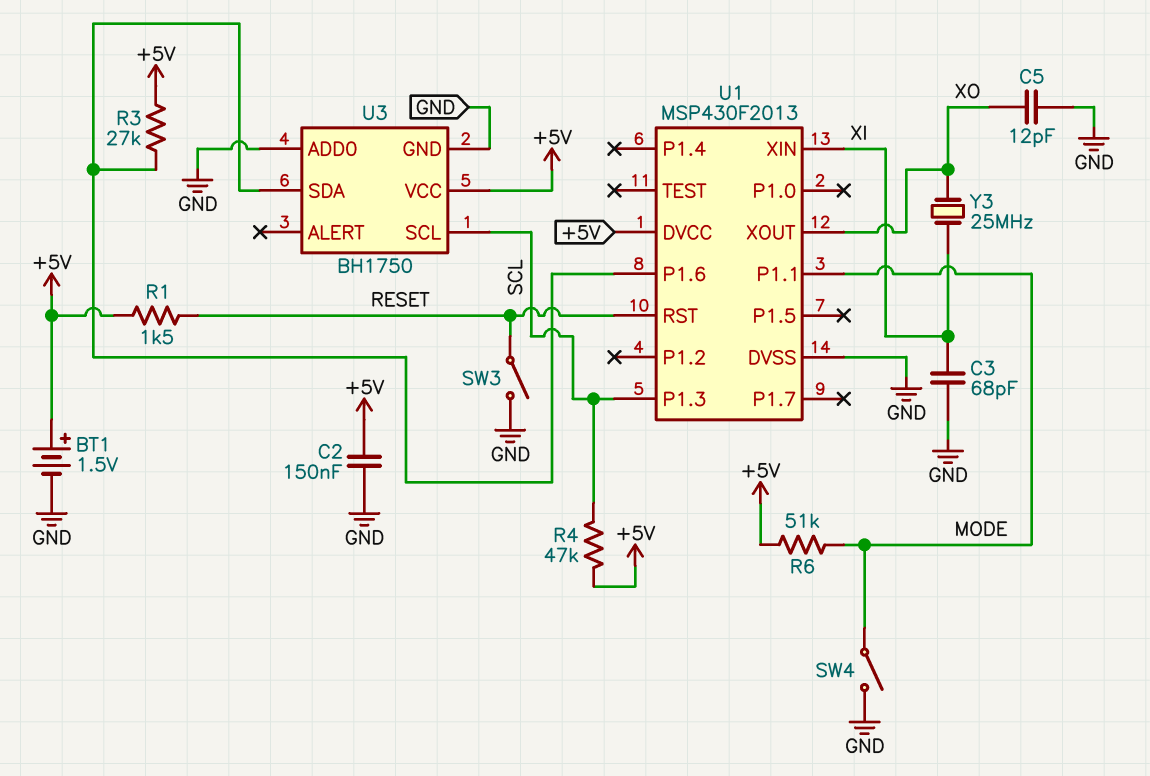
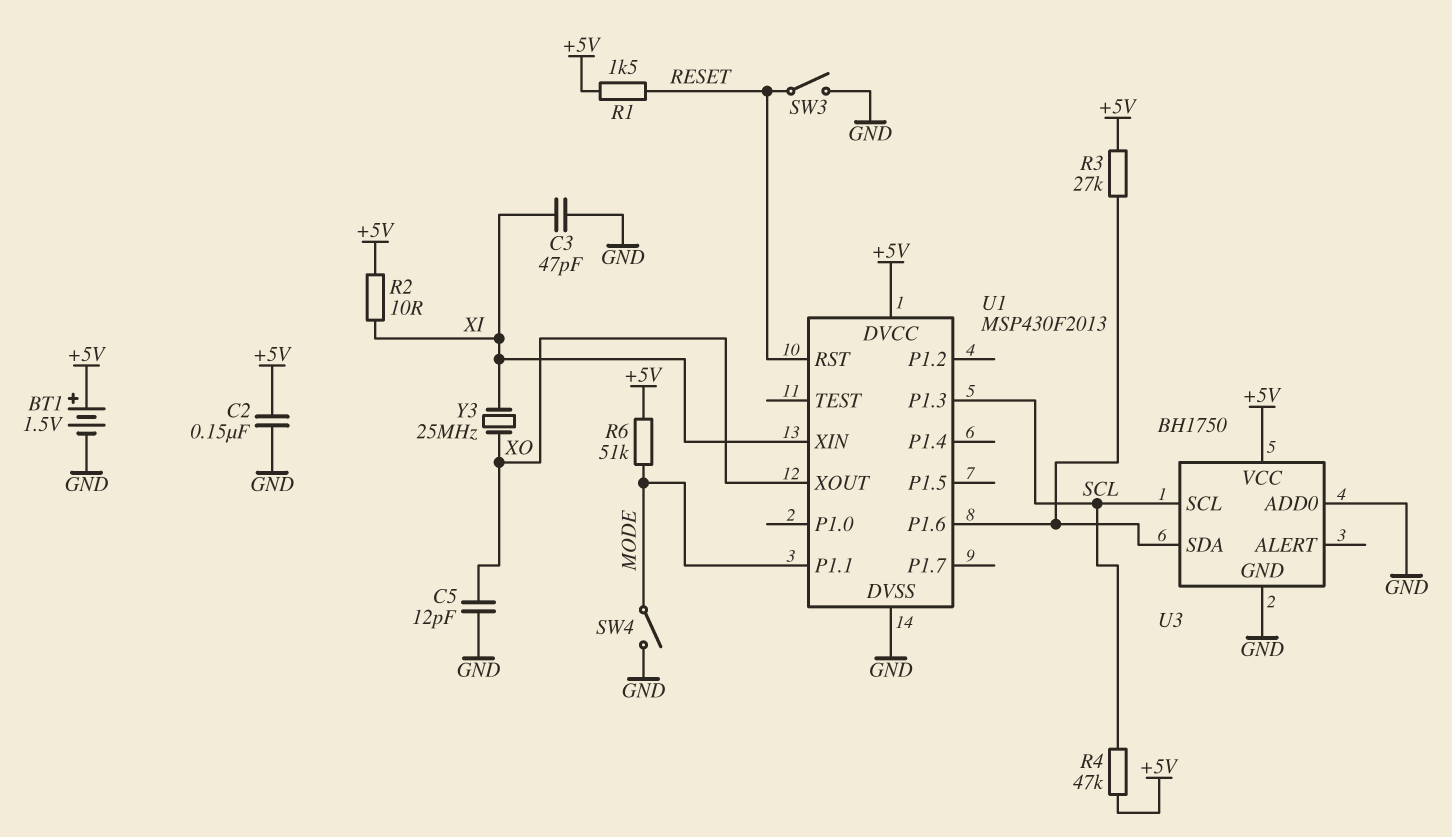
C3: 68pF (GND, XI) -> 47pF (GND, XI)
R2: none -> 10 (+5V, XI)

